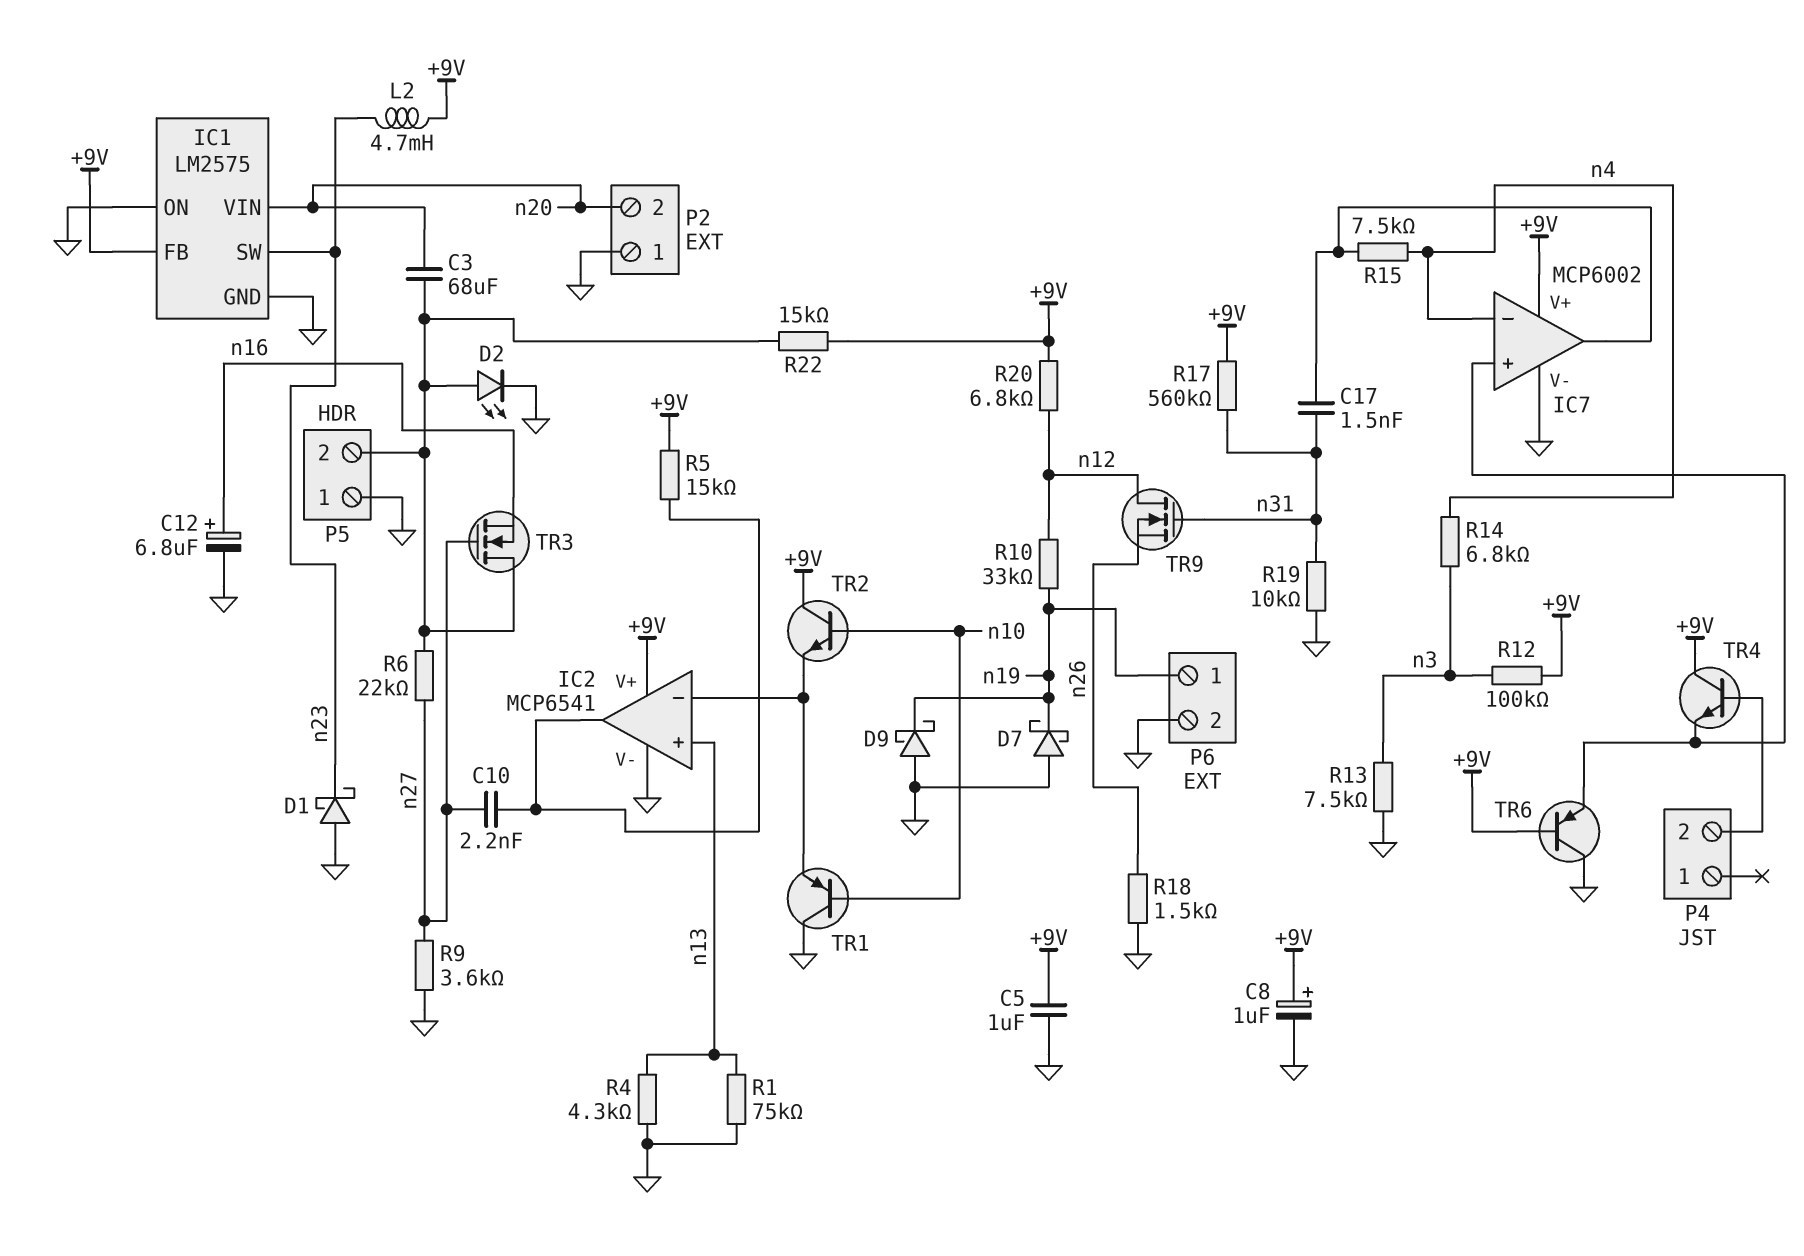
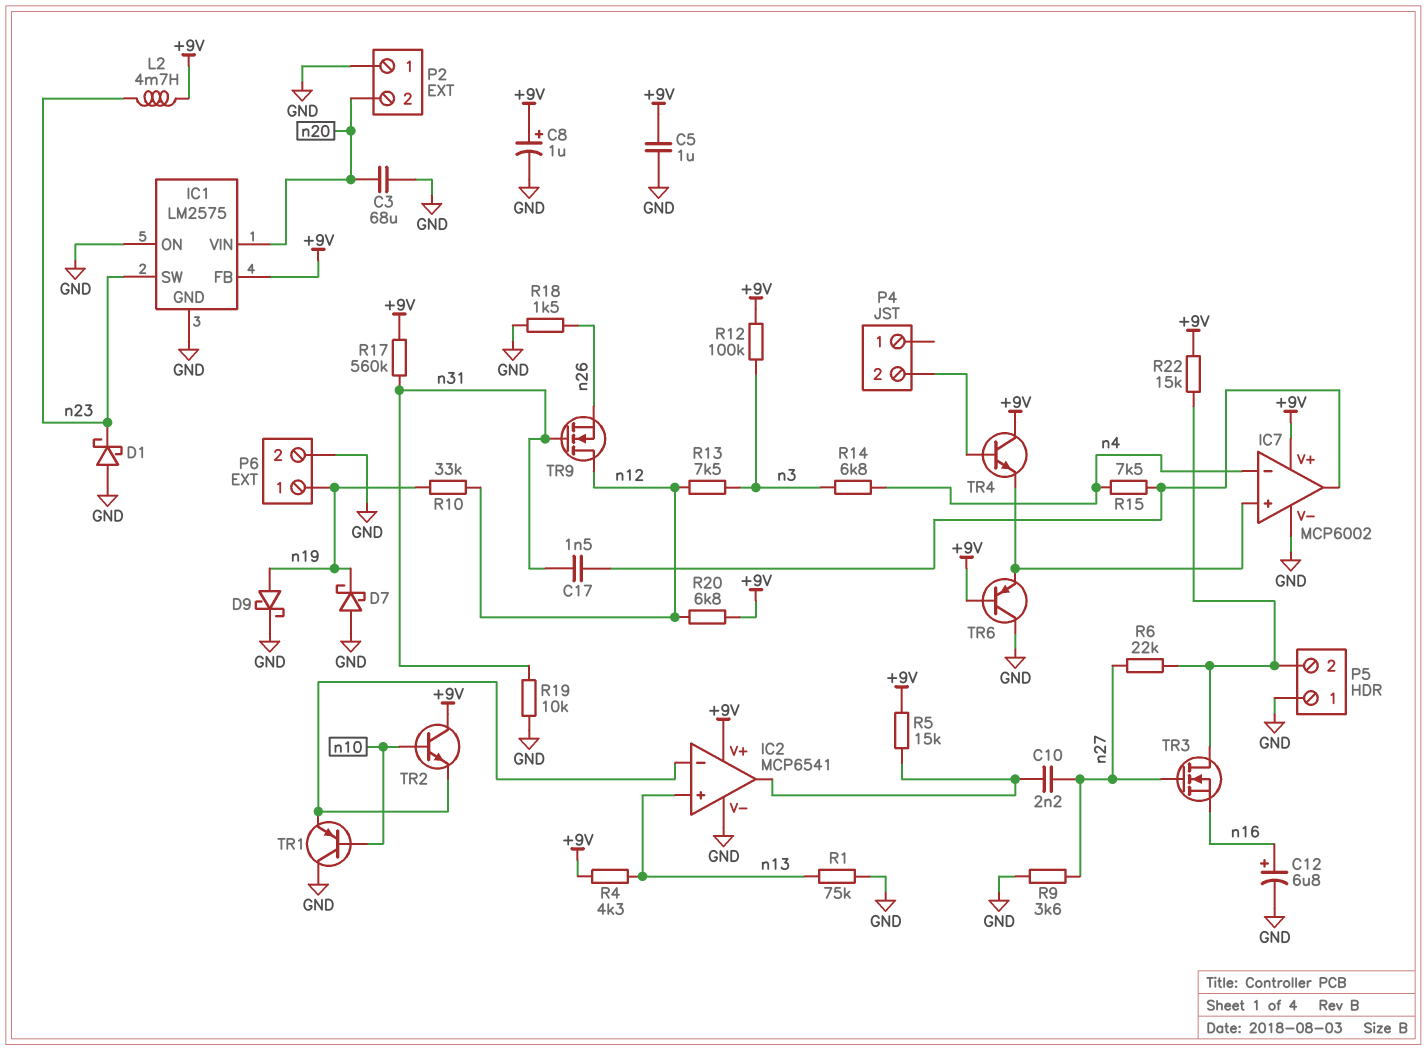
C3: 68uF (P5/2, n20) -> 68uF (GND, n20)
D2: LED (A P5/2, K GND) -> none
D9: schottky (A GND, K n19) -> schottky (A n19, K GND)
R4: 4.3k (GND, n13) -> 4.3k (+9V, n13)
R13: 7.5k (GND, n3) -> 7.5k (n3, n12)

